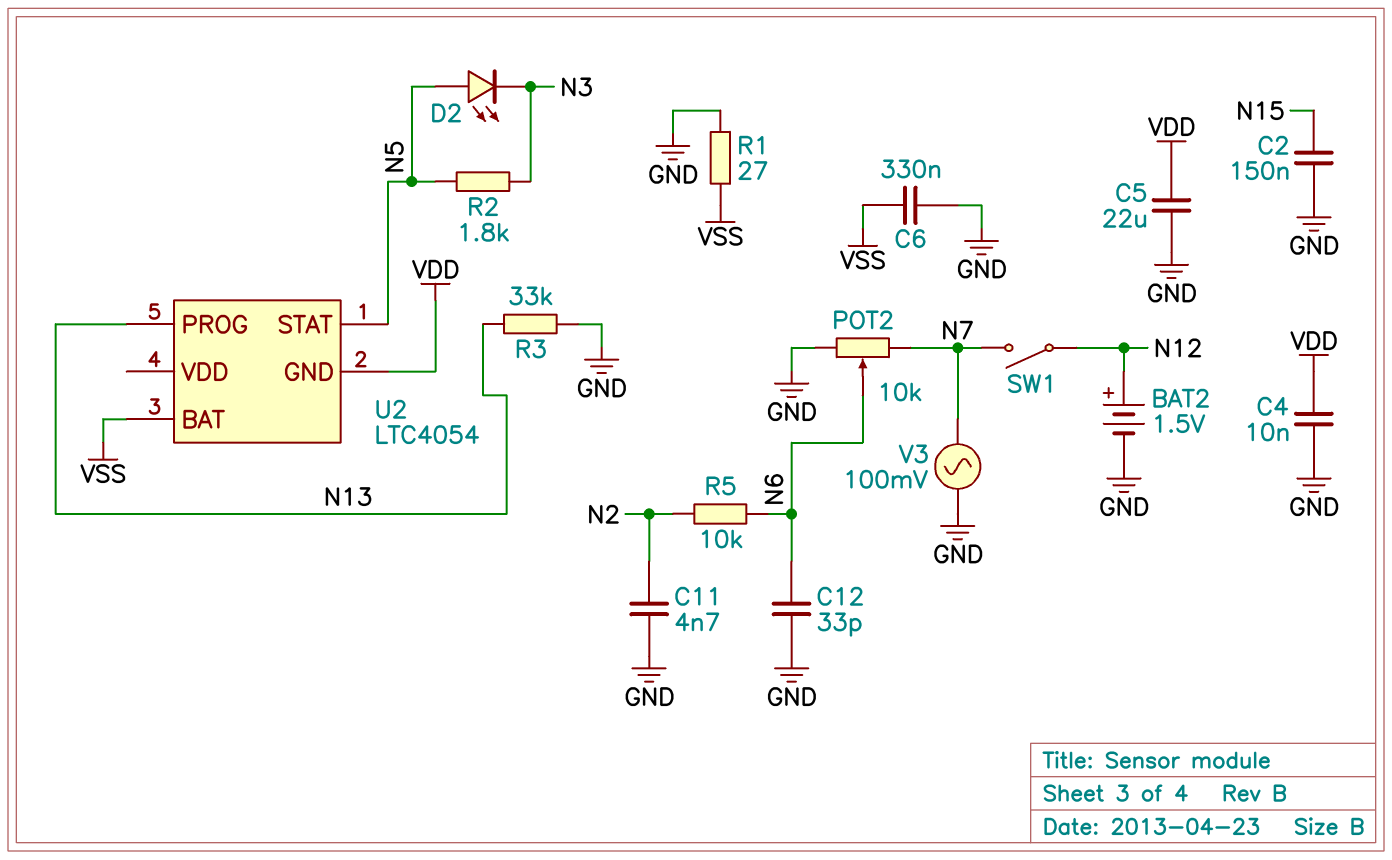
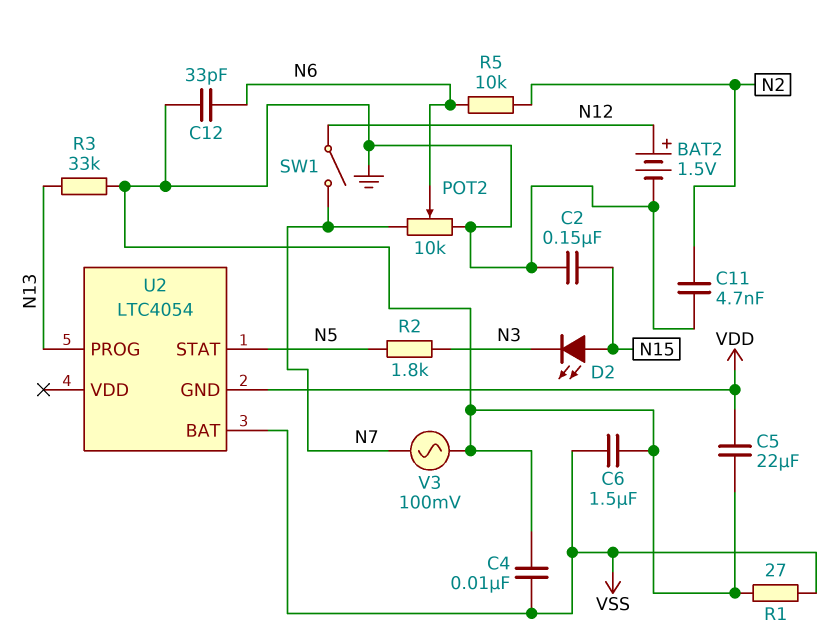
C4: 10nF (GND, VDD) -> 10nF (GND, VSS)
C6: 330nF (GND, VSS) -> 1.5uF (GND, VSS)
D2: LED (A N5, K N3) -> LED (A N15, K N3)

